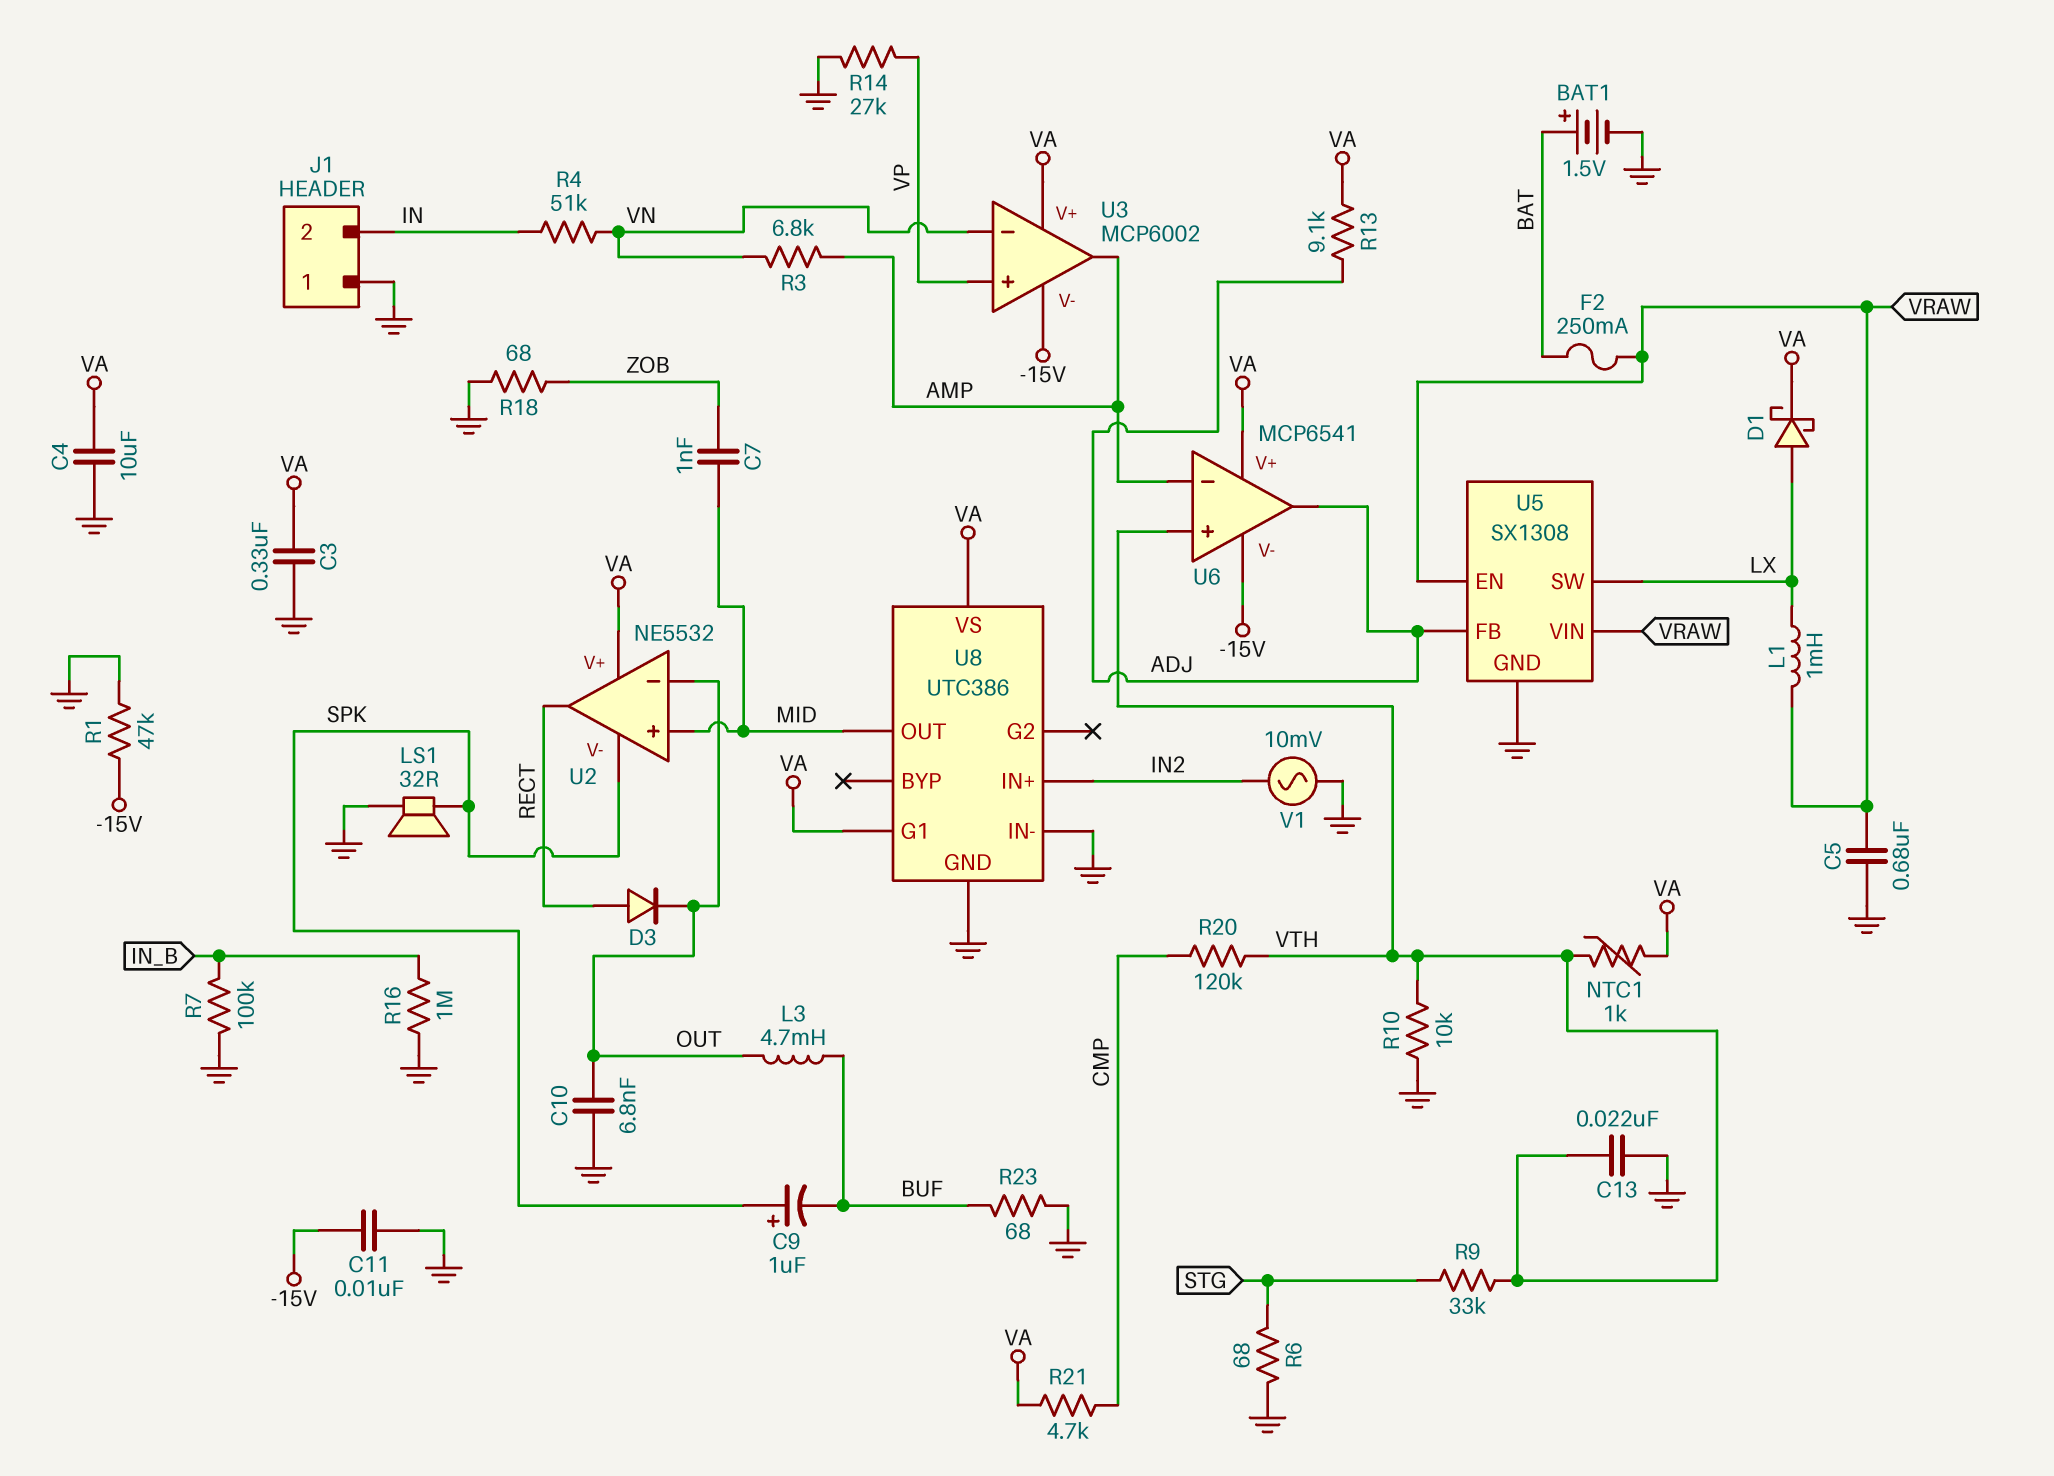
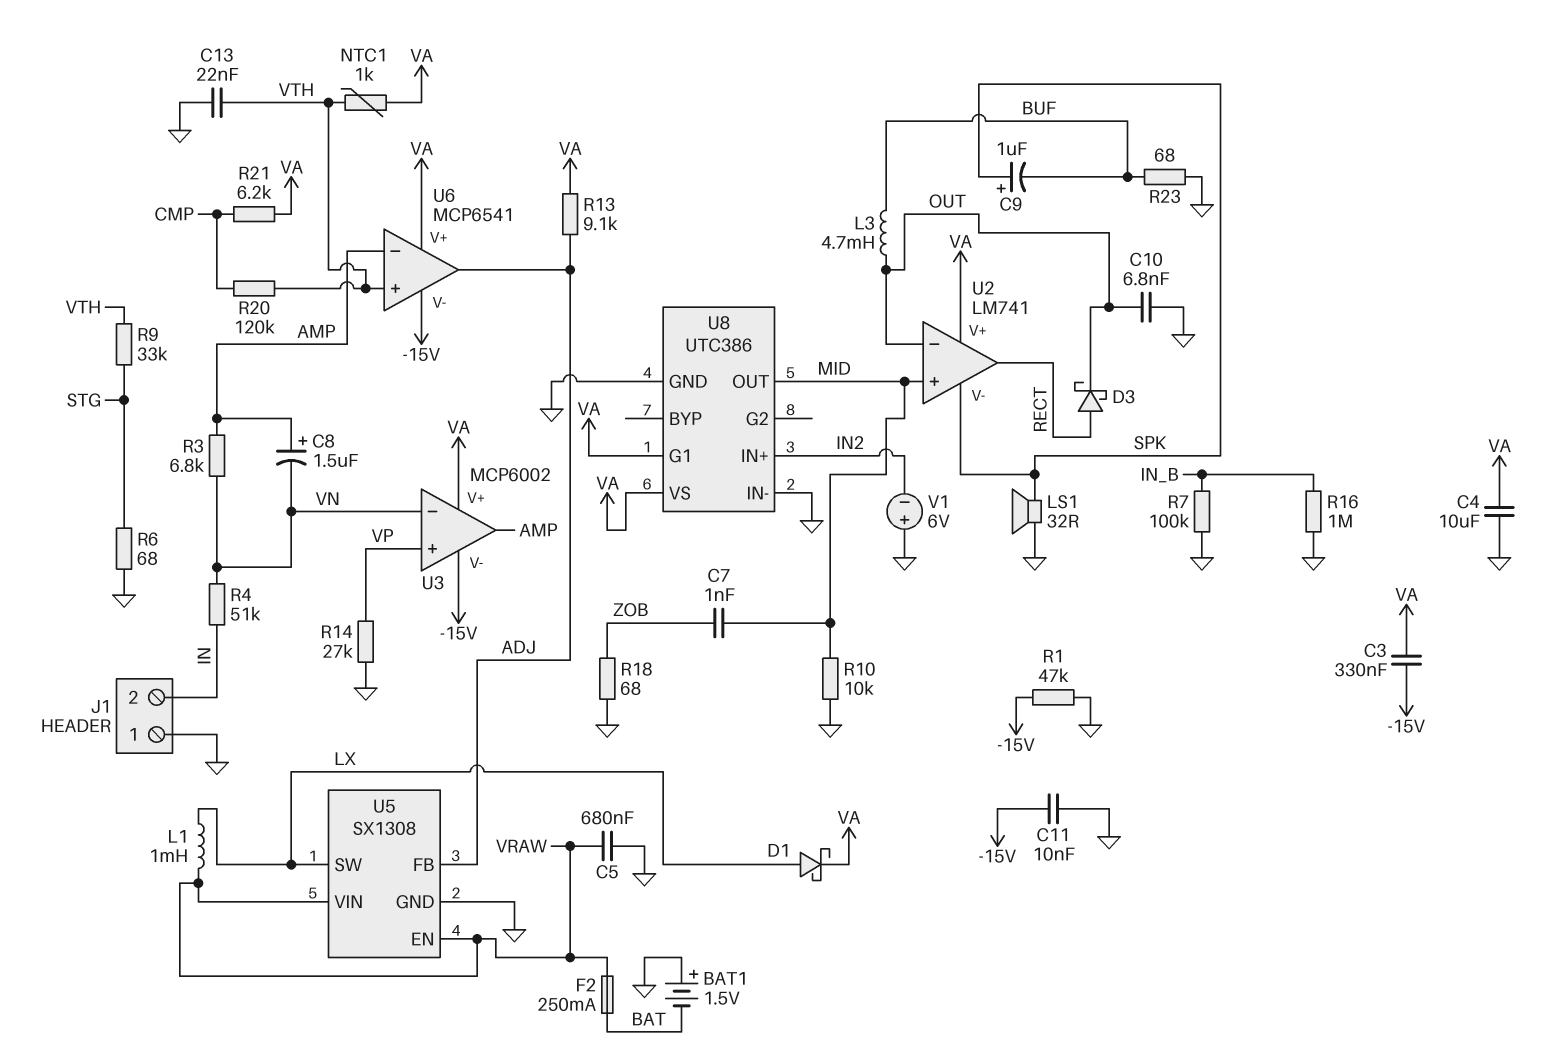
BAT1: 1.5V (plus BAT, minus GND) -> 1.5V (plus GND, minus BAT)
C3: 330nF (GND, VA) -> 330nF (-15V, VA)
C8: none -> 1.5uF (plus AMP, minus VN)
D3: diode (A RECT, K OUT) -> schottky (A RECT, K OUT)
R10: 10k (GND, VTH) -> 10k (GND, MID)
R21: 4.7k (CMP, VA) -> 6.2k (CMP, VA)
U2: NE5532 -> LM741
V1: AC 10mV (GND, IN2) -> 6V (plus GND, minus IN2)

